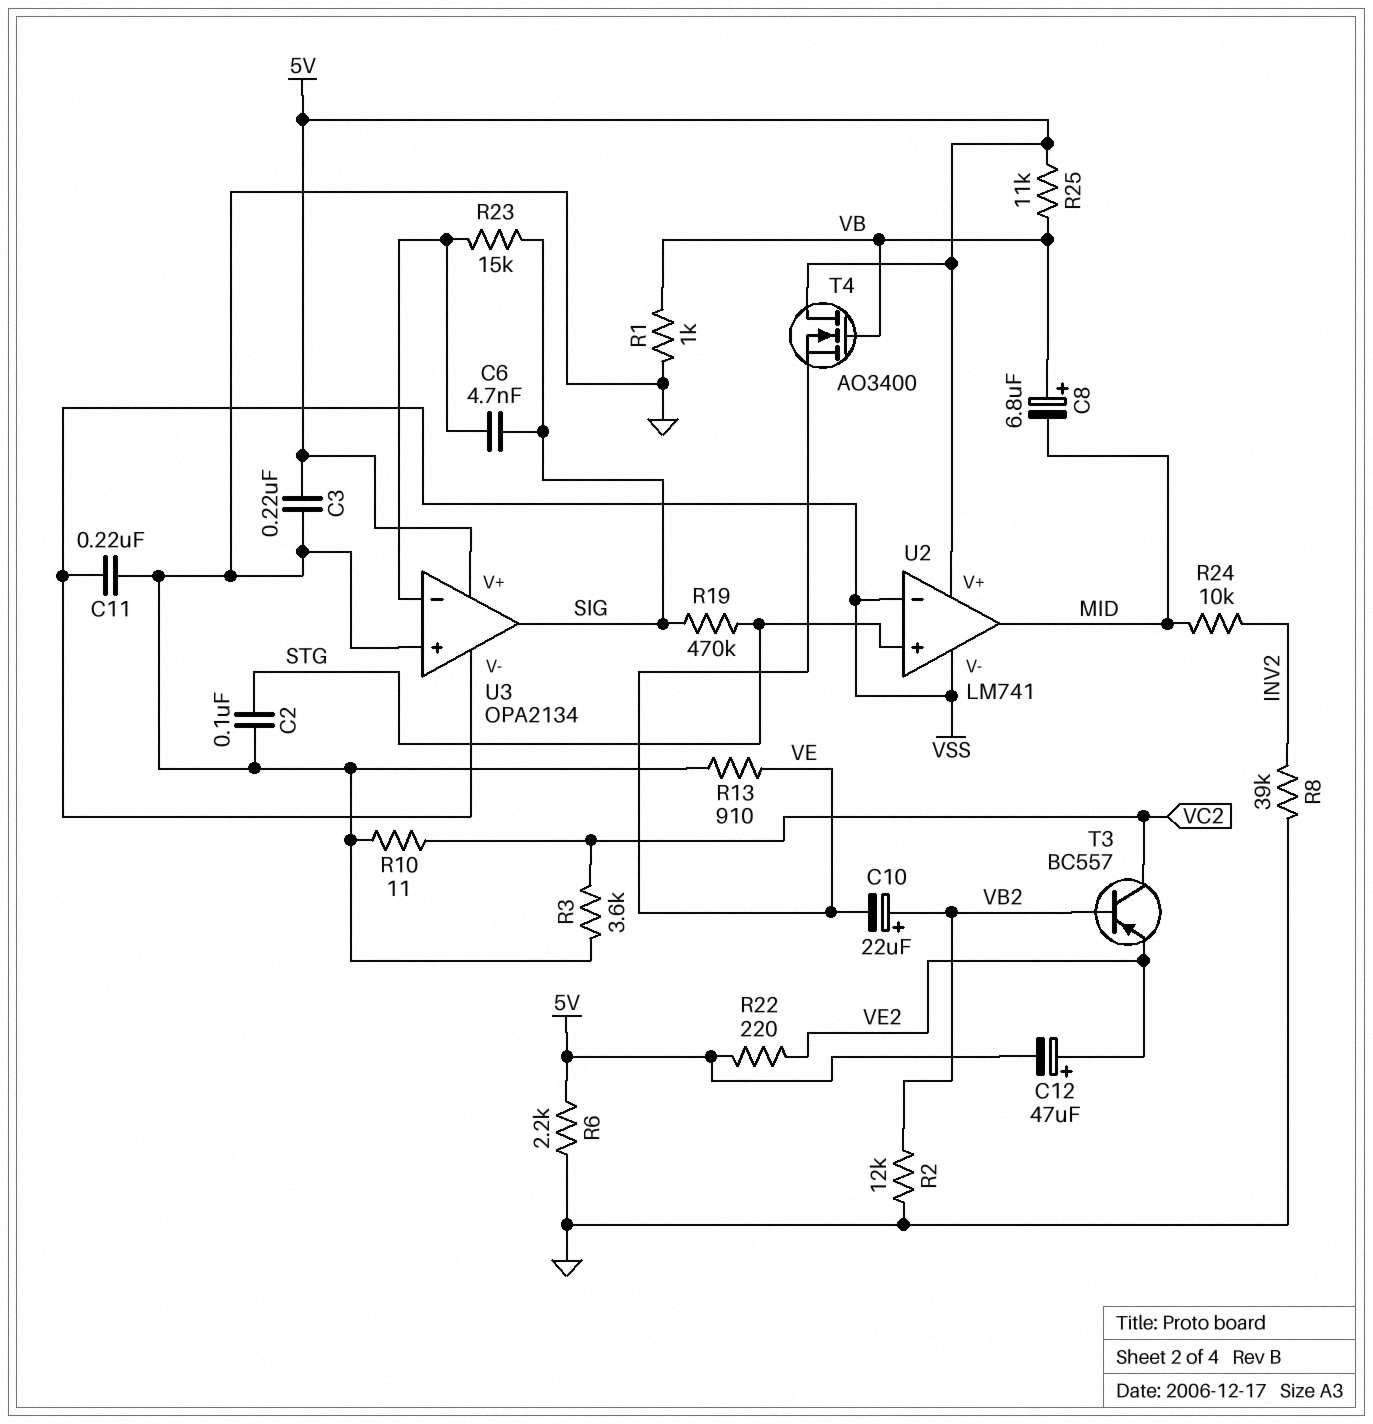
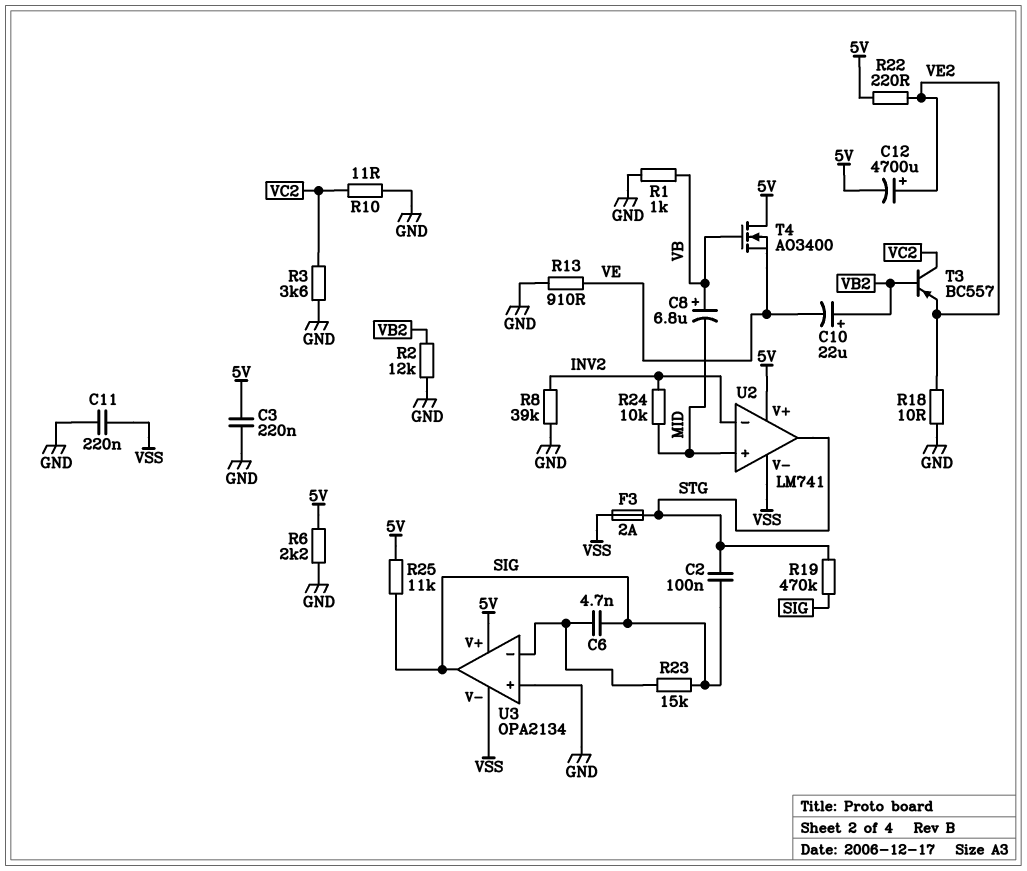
C2: 100nF (GND, STG) -> 100nF (SIG, STG)
C12: 47uF (plus VE2, minus 5V) -> 4700uF (plus VE2, minus 5V)
F3: none -> 2A (STG, VSS)
R18: none -> 10 (GND, VE2)
R25: 11k (5V, VB) -> 11k (5V, SIG)
U2 pin in+: STG -> MID
U2 pin in-: VSS -> INV2
U2 pin out: MID -> STG

